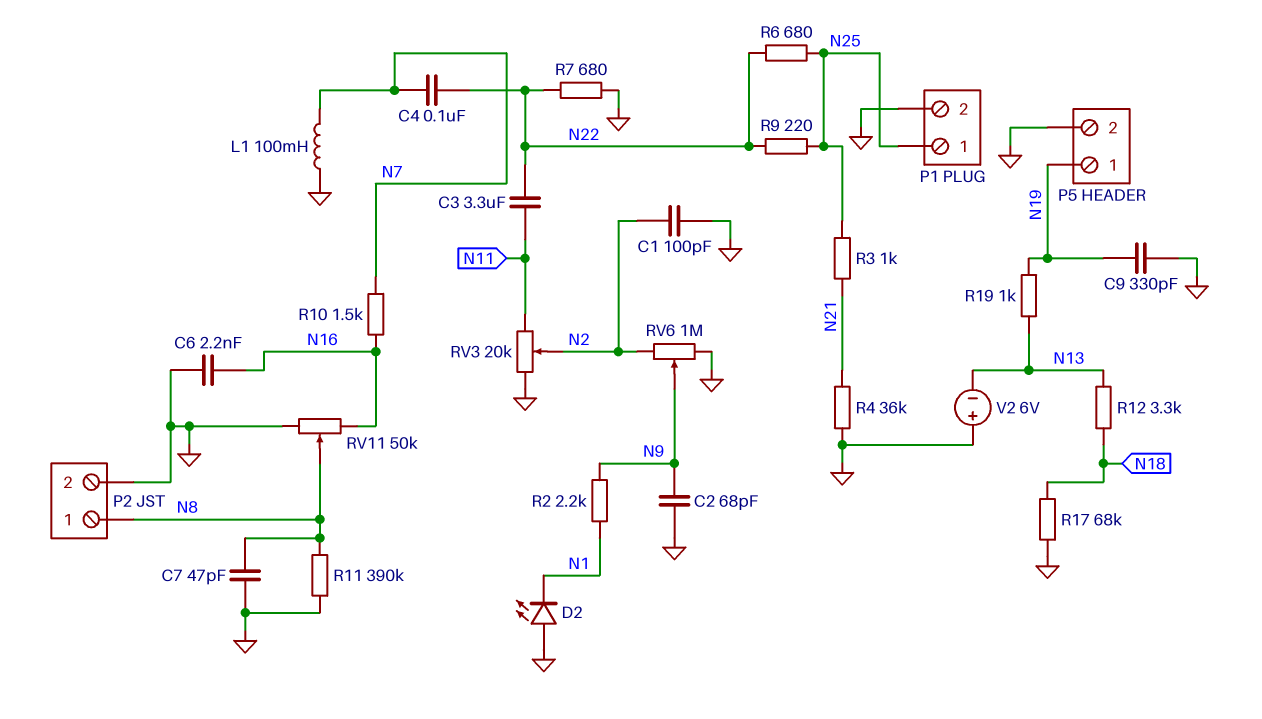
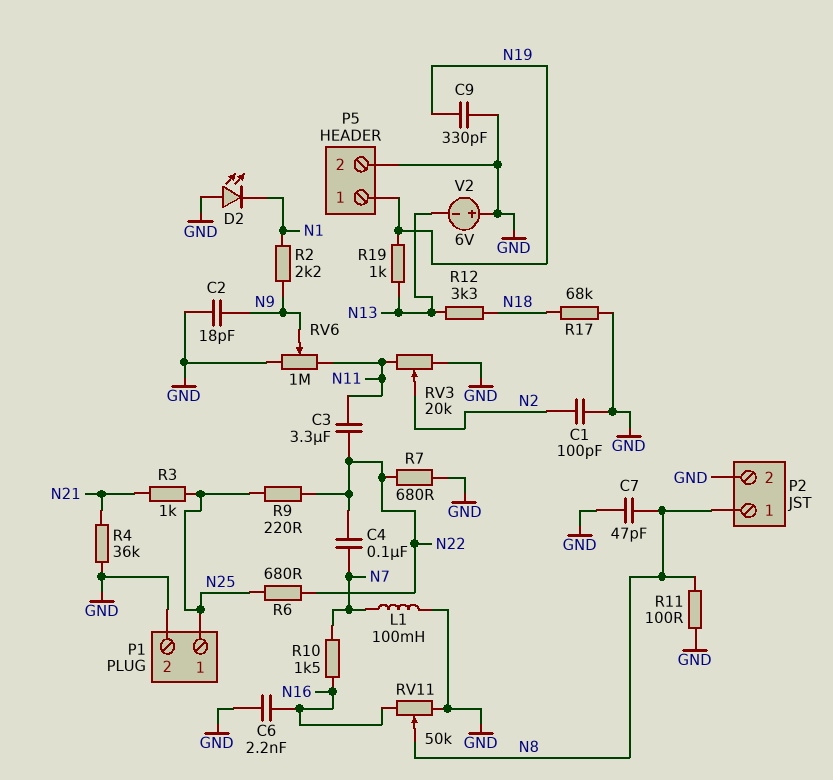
C2: 68pF (GND, N9) -> 18pF (GND, N9)
R11: 390k (GND, N8) -> 100 (GND, N8)
RV6: 1M (GND, N2, wiper N9) -> 1M (GND, N11, wiper N9)

